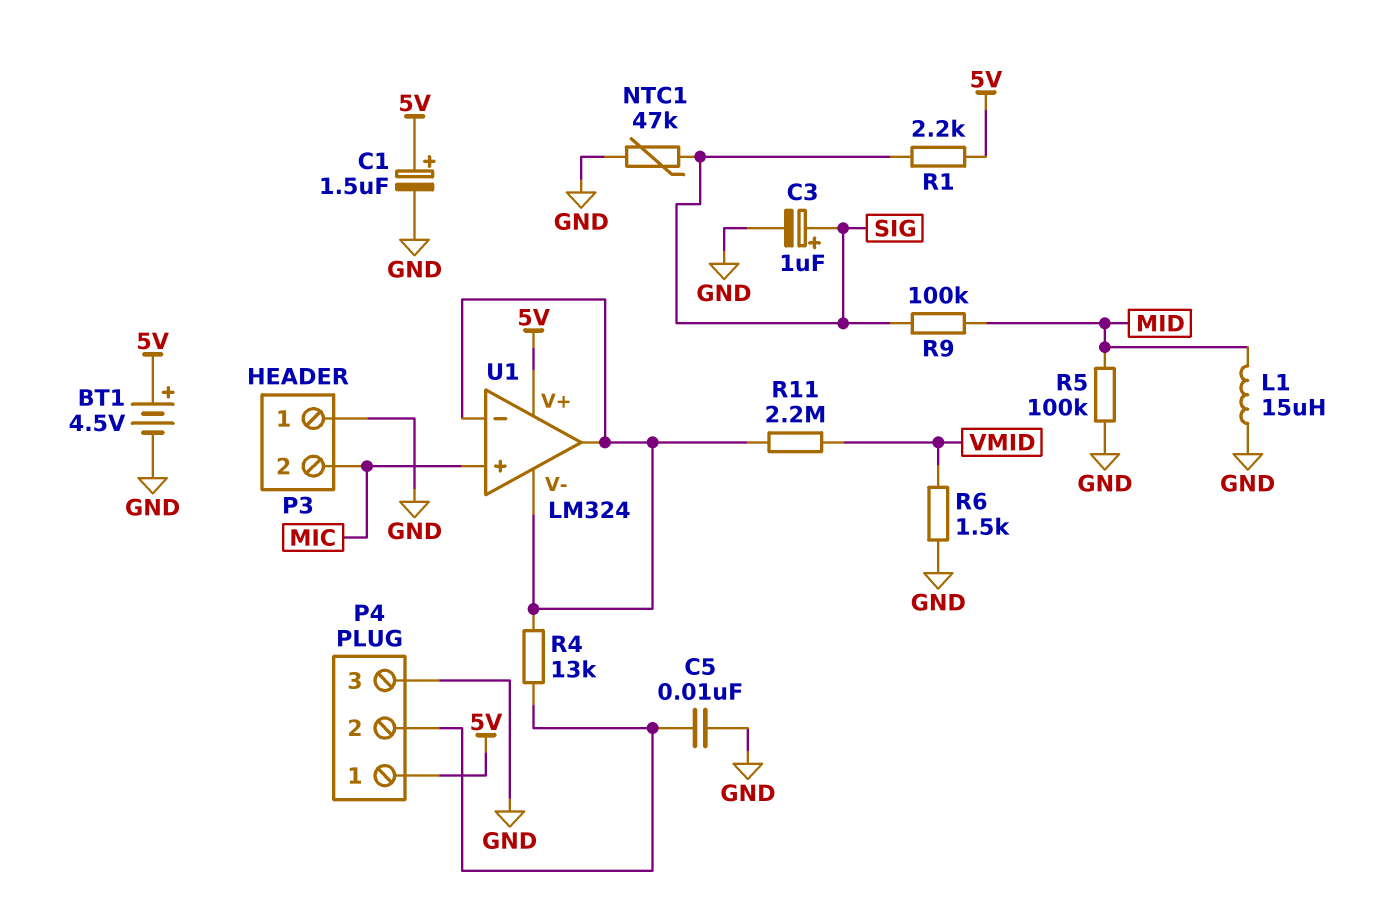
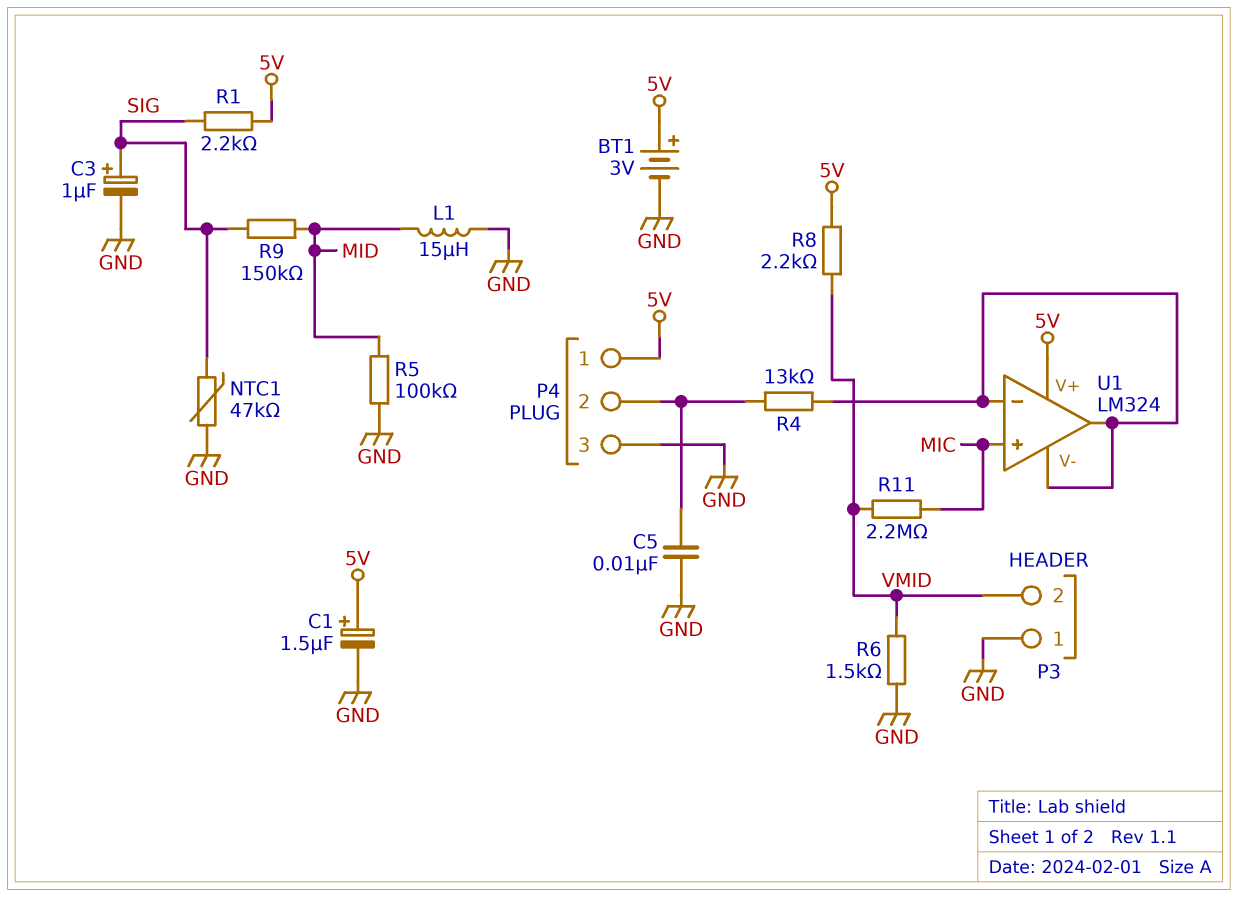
BT1: 4.5V (plus 5V, minus GND) -> 3V (plus 5V, minus GND)
P3 pin 2: MIC -> VMID
R8: none -> 2.2k (5V, VMID)
R9: 100k (MID, SIG) -> 150k (MID, SIG)
R11: 2.2M (U1/V-, VMID) -> 2.2M (MIC, VMID)

